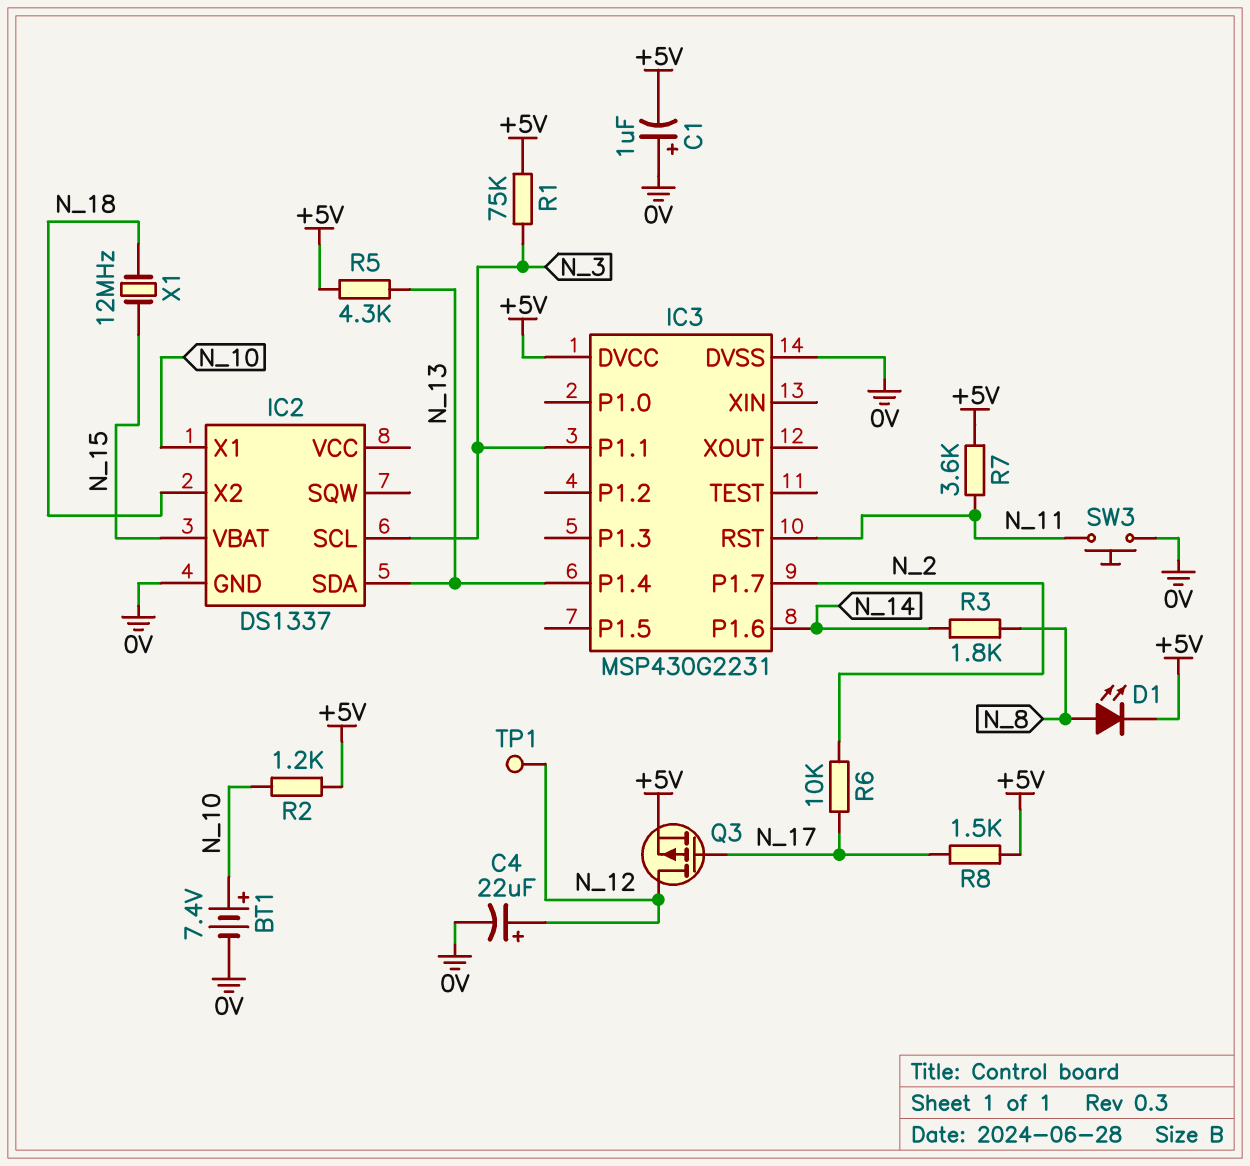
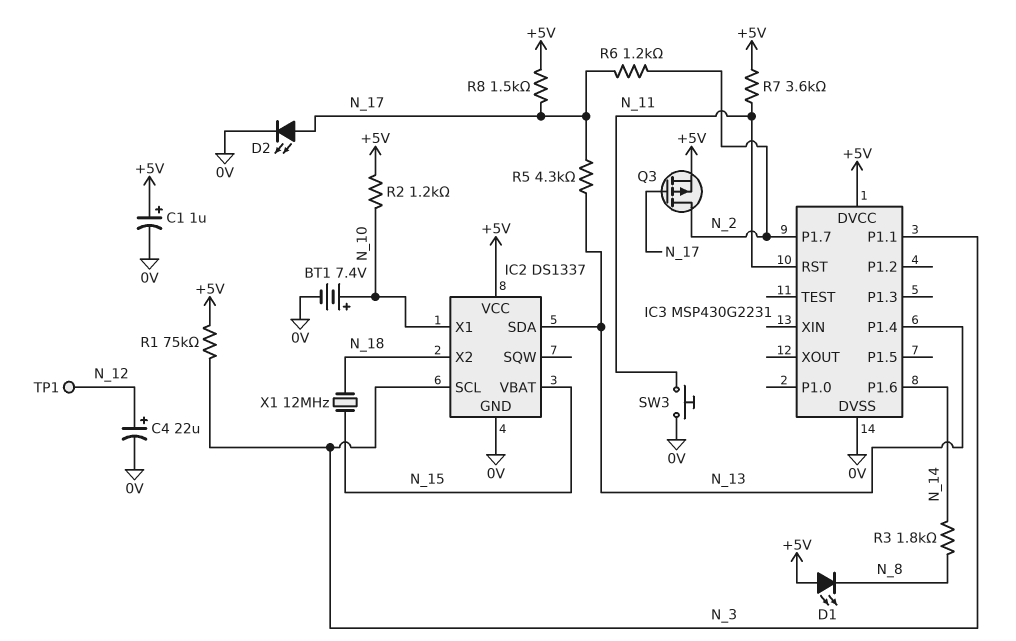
C1: 1uF (plus 0V, minus +5V) -> 1uF (plus +5V, minus 0V)
D1: LED (A N_8, K +5V) -> LED (A +5V, K N_8)
D2: none -> LED (A N_17, K 0V)
IC2 pin VCC: none -> +5V
Q3: PMOS (G N_17, D N_12, S +5V) -> PMOS (G N_17, D N_2, S +5V)
R5: 4.3k (+5V, N_13) -> 4.3k (N_13, N_17)
R6: 10k (N_2, N_17) -> 1.2k (N_2, N_17)

